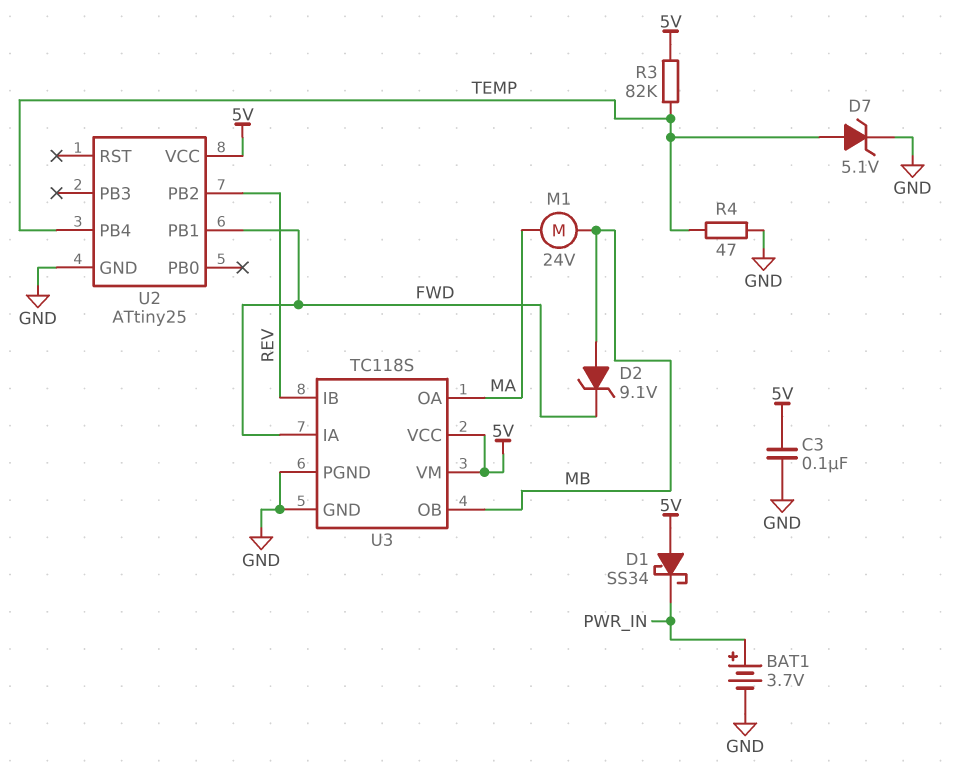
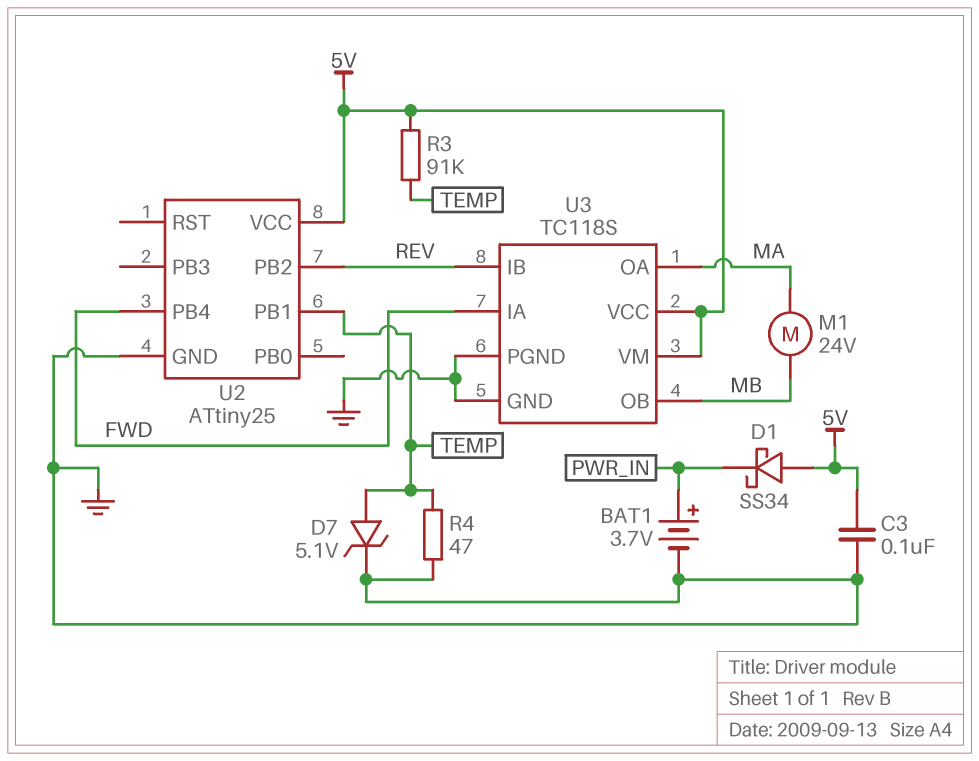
D2: zener 9.1V (A MB, K FWD) -> none
R3: 82k (5V, TEMP) -> 91k (5V, TEMP)
U2 pin PB1: FWD -> TEMP
U2 pin PB4: TEMP -> FWD

